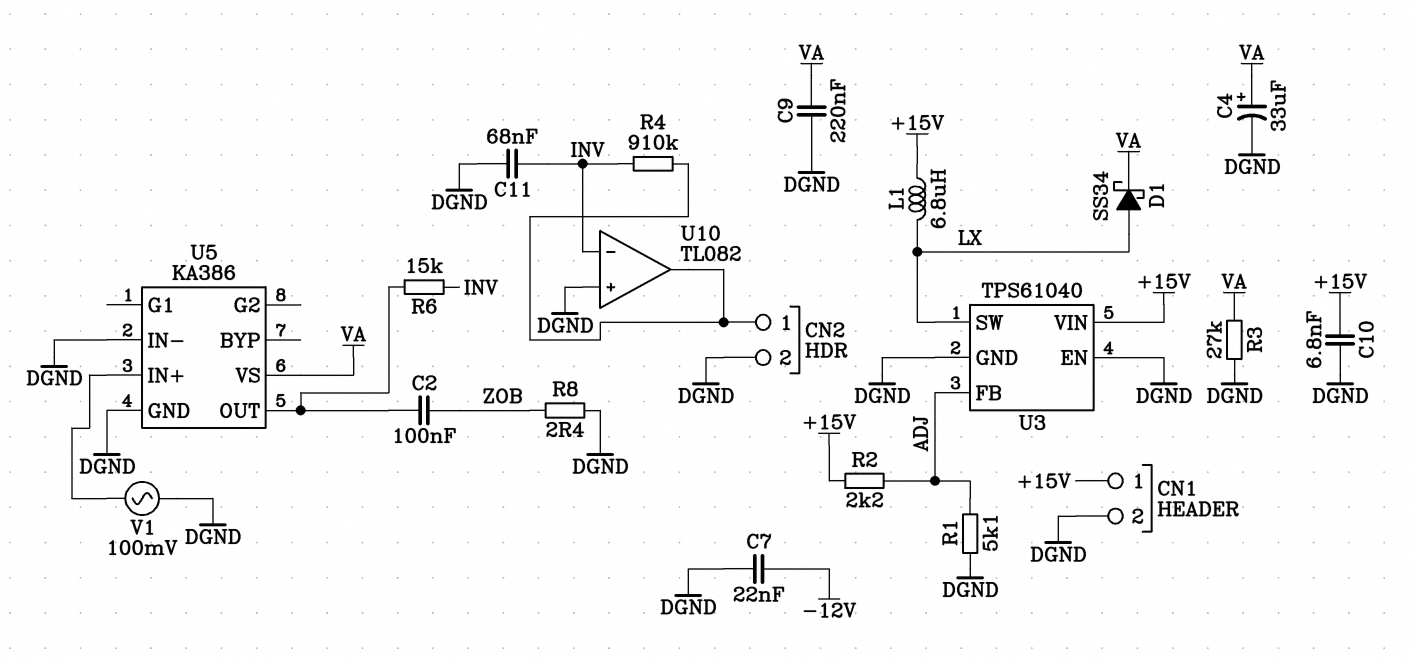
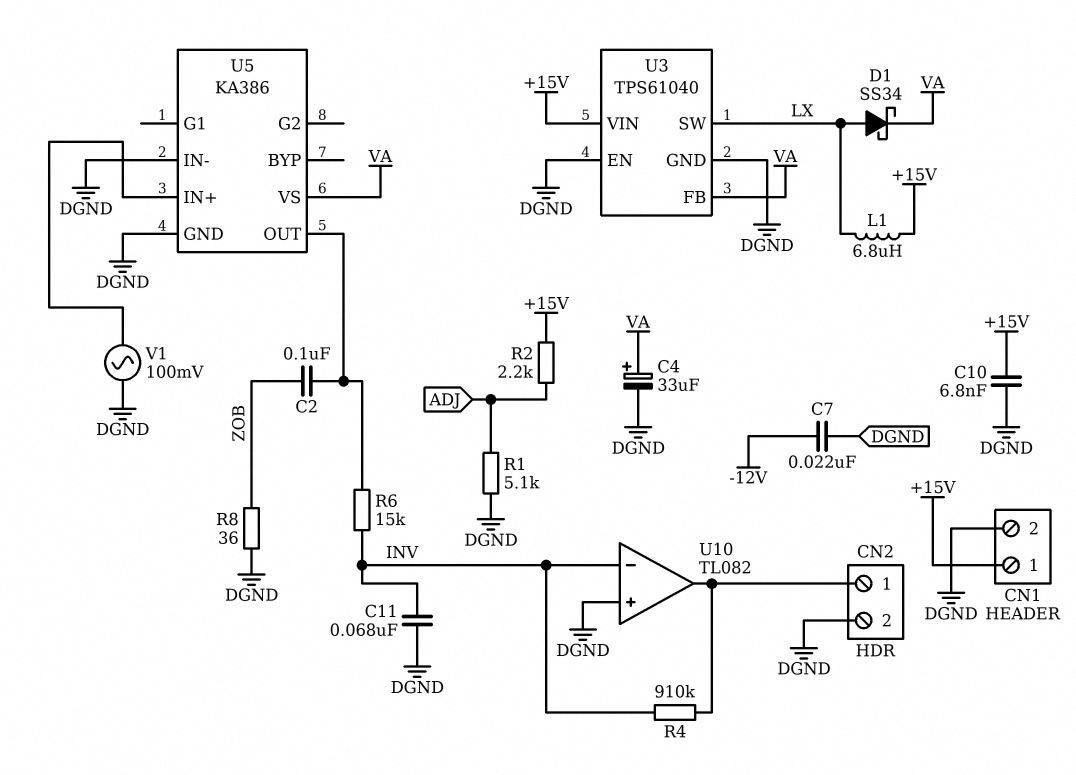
C9: 220nF (DGND, VA) -> none
R3: 27k (DGND, VA) -> none
R8: 2.4 (DGND, ZOB) -> 36 (DGND, ZOB)
U3 pin FB: ADJ -> VA

